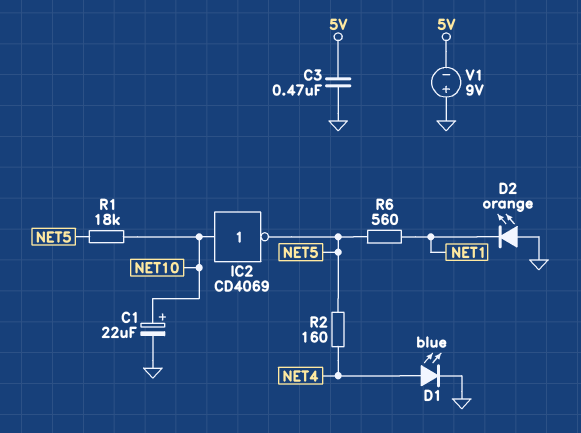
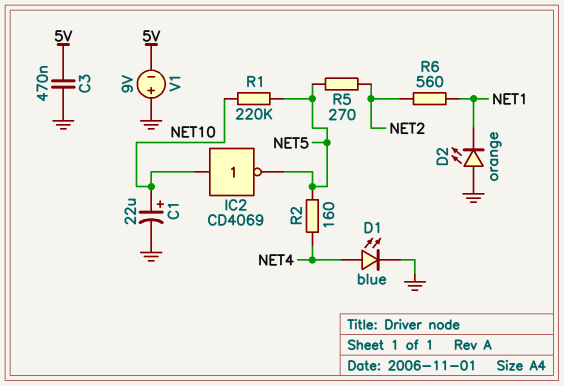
R1: 18k (NET5, NET10) -> 220k (NET5, NET10)
R5: none -> 270 (NET2, NET5)
R6: 560 (NET1, NET5) -> 560 (NET1, NET2)

